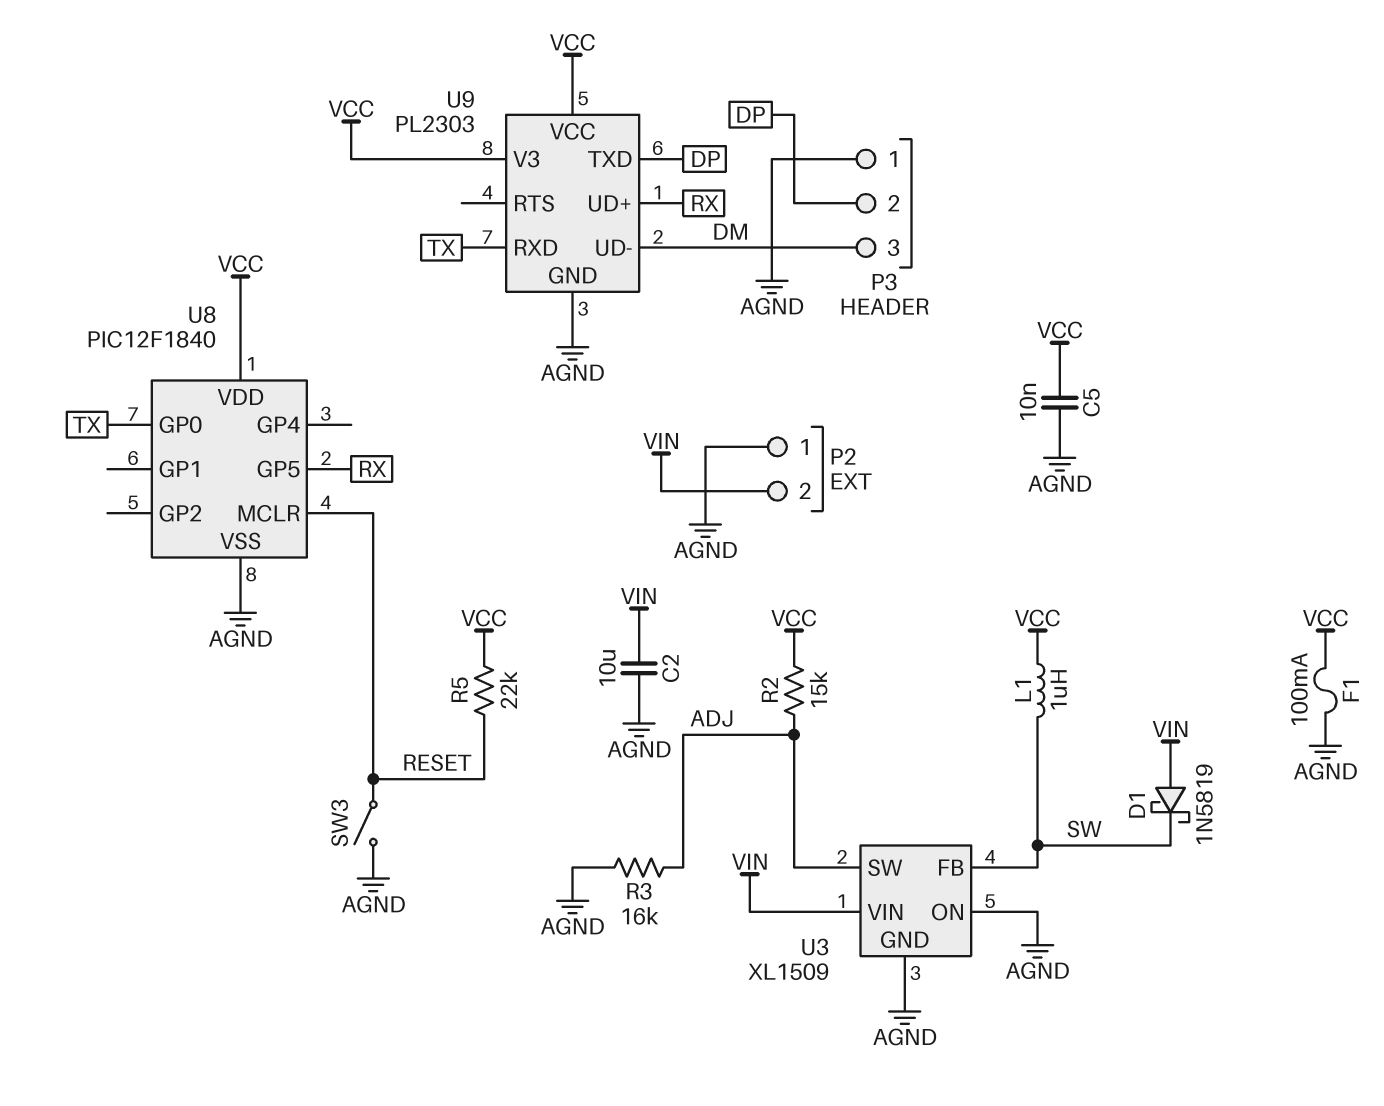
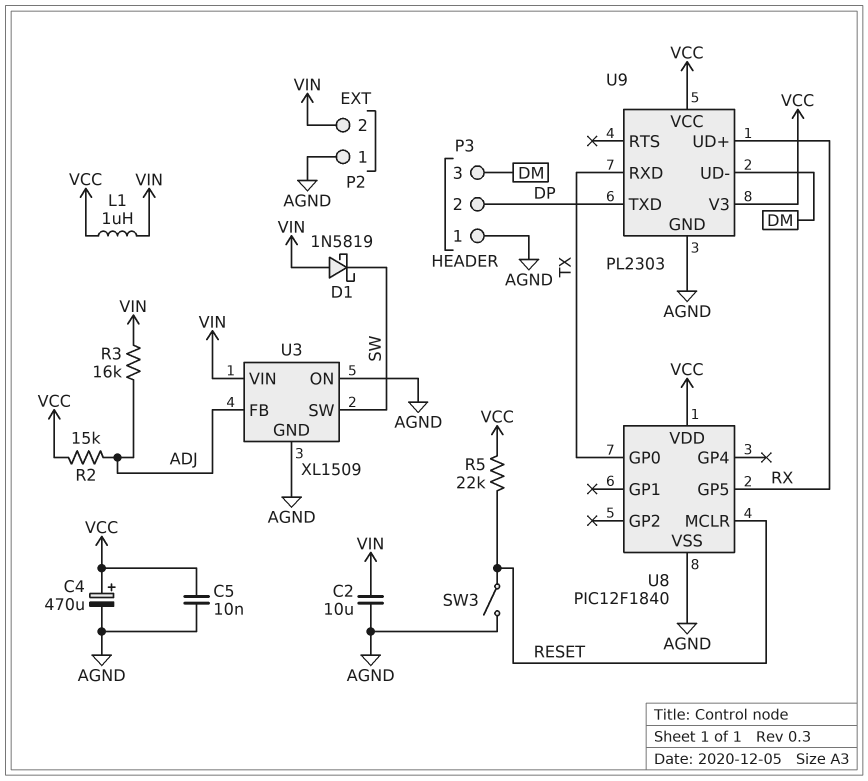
C4: none -> 470uF (plus VCC, minus AGND)
F1: 100mA (AGND, VCC) -> none
L1: 1uH (SW, VCC) -> 1uH (VCC, VIN)
R3: 16k (ADJ, AGND) -> 16k (ADJ, VIN)
U3 pin FB: SW -> ADJ
U3 pin SW: ADJ -> SW

